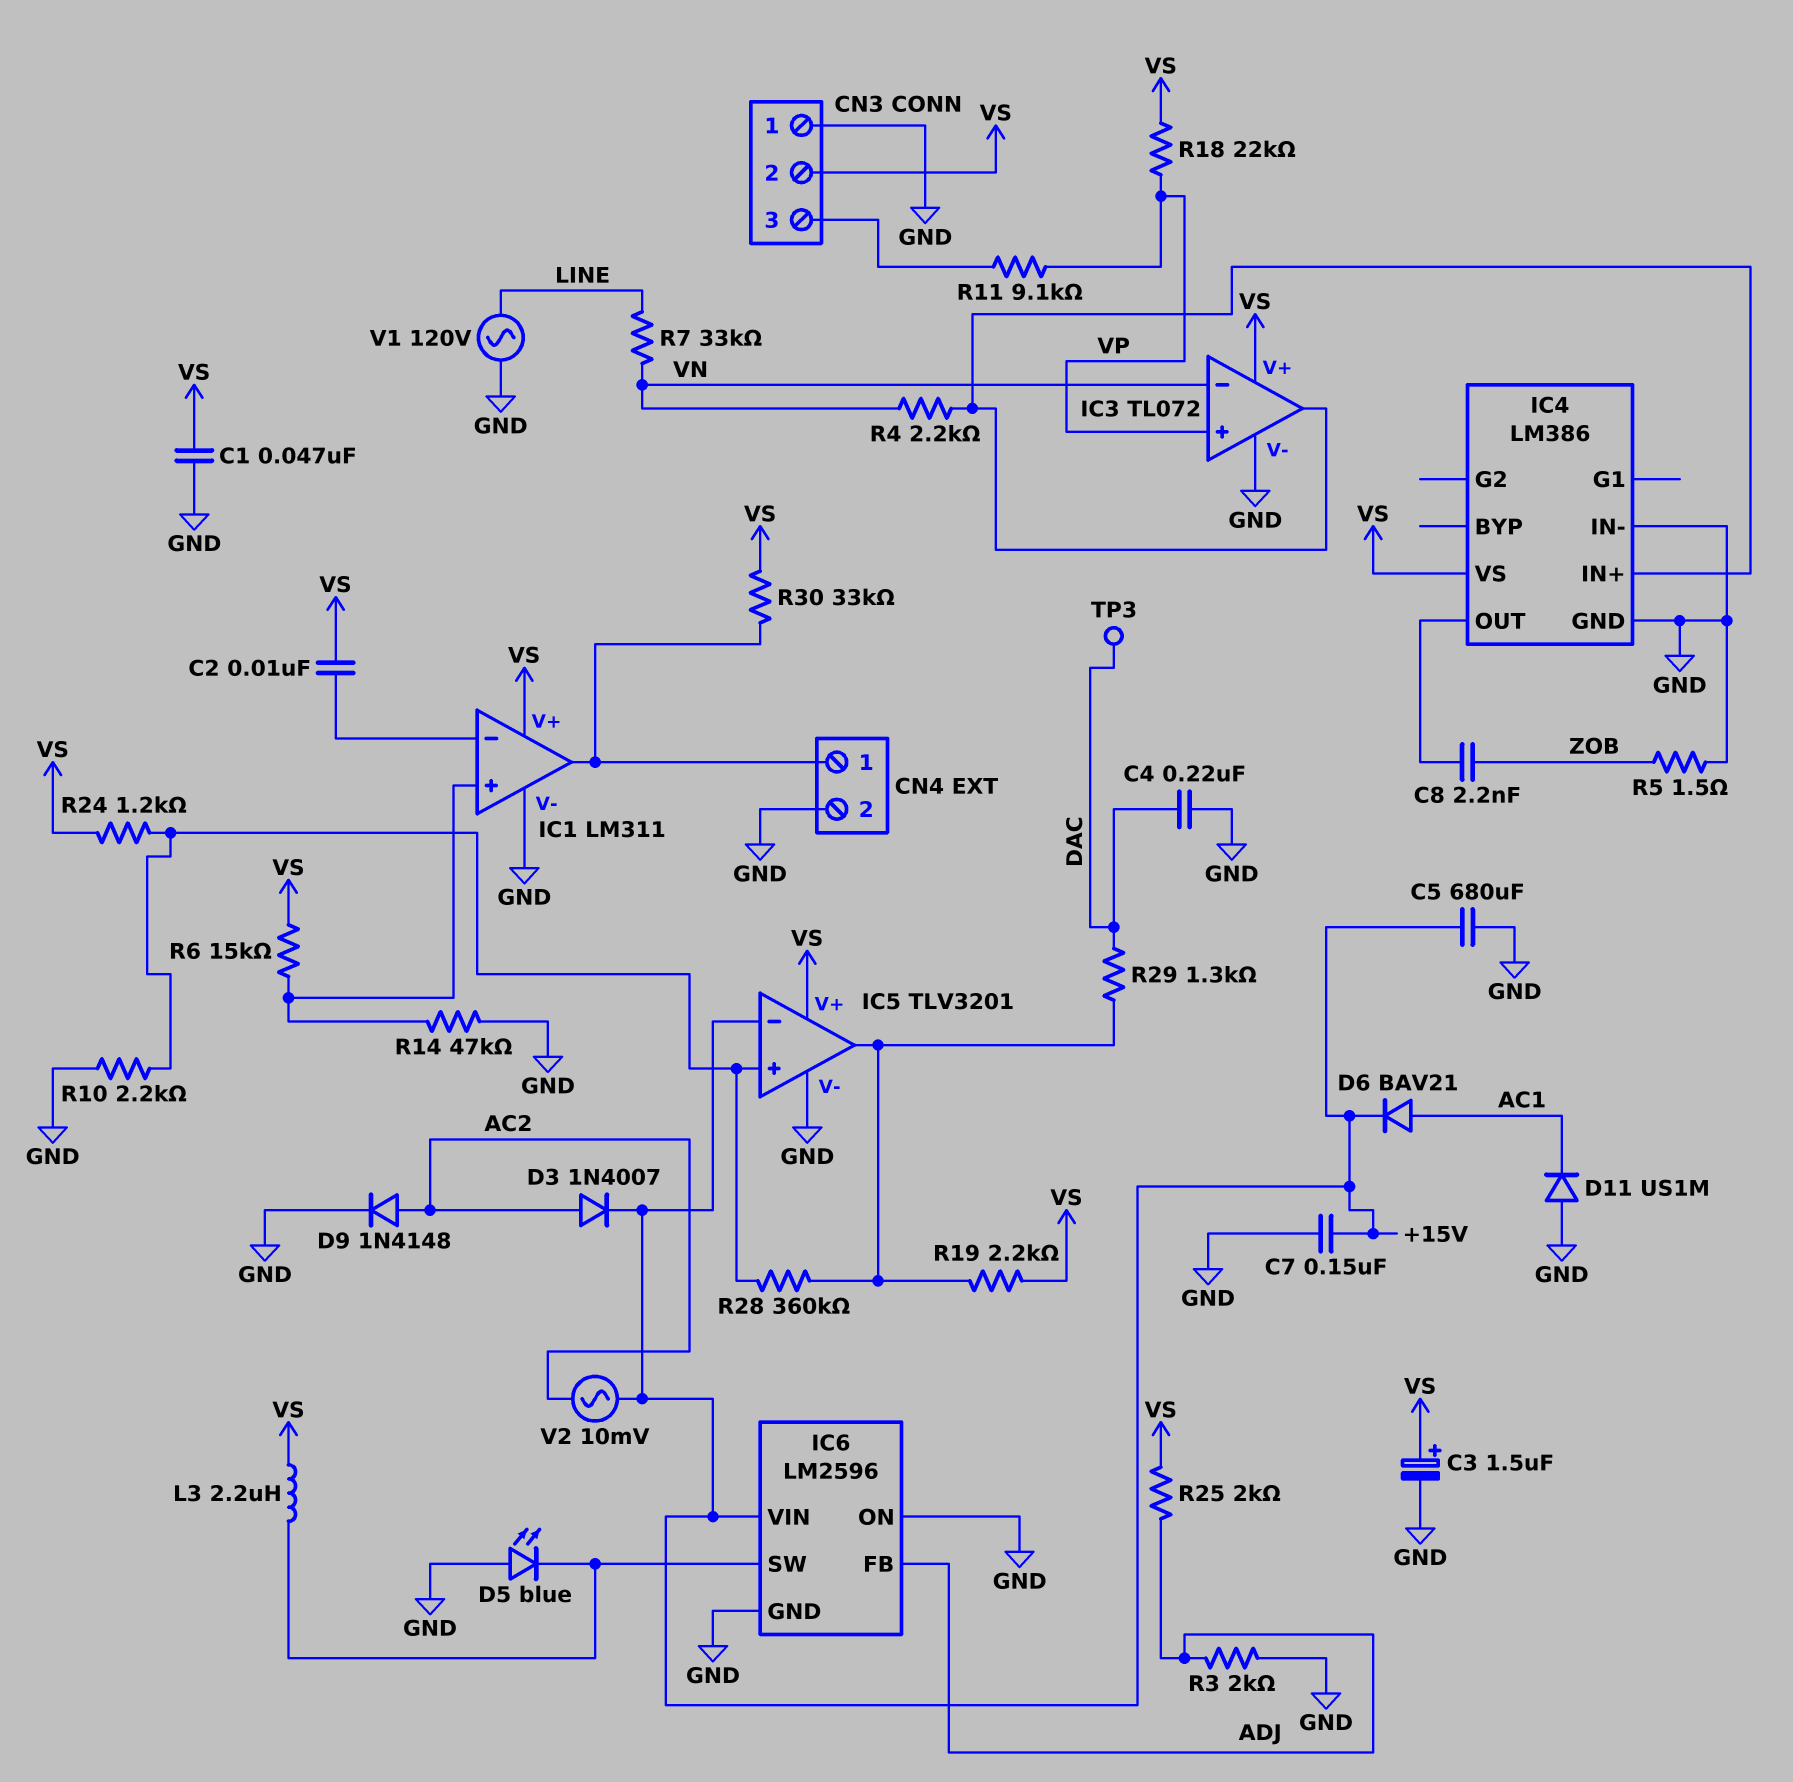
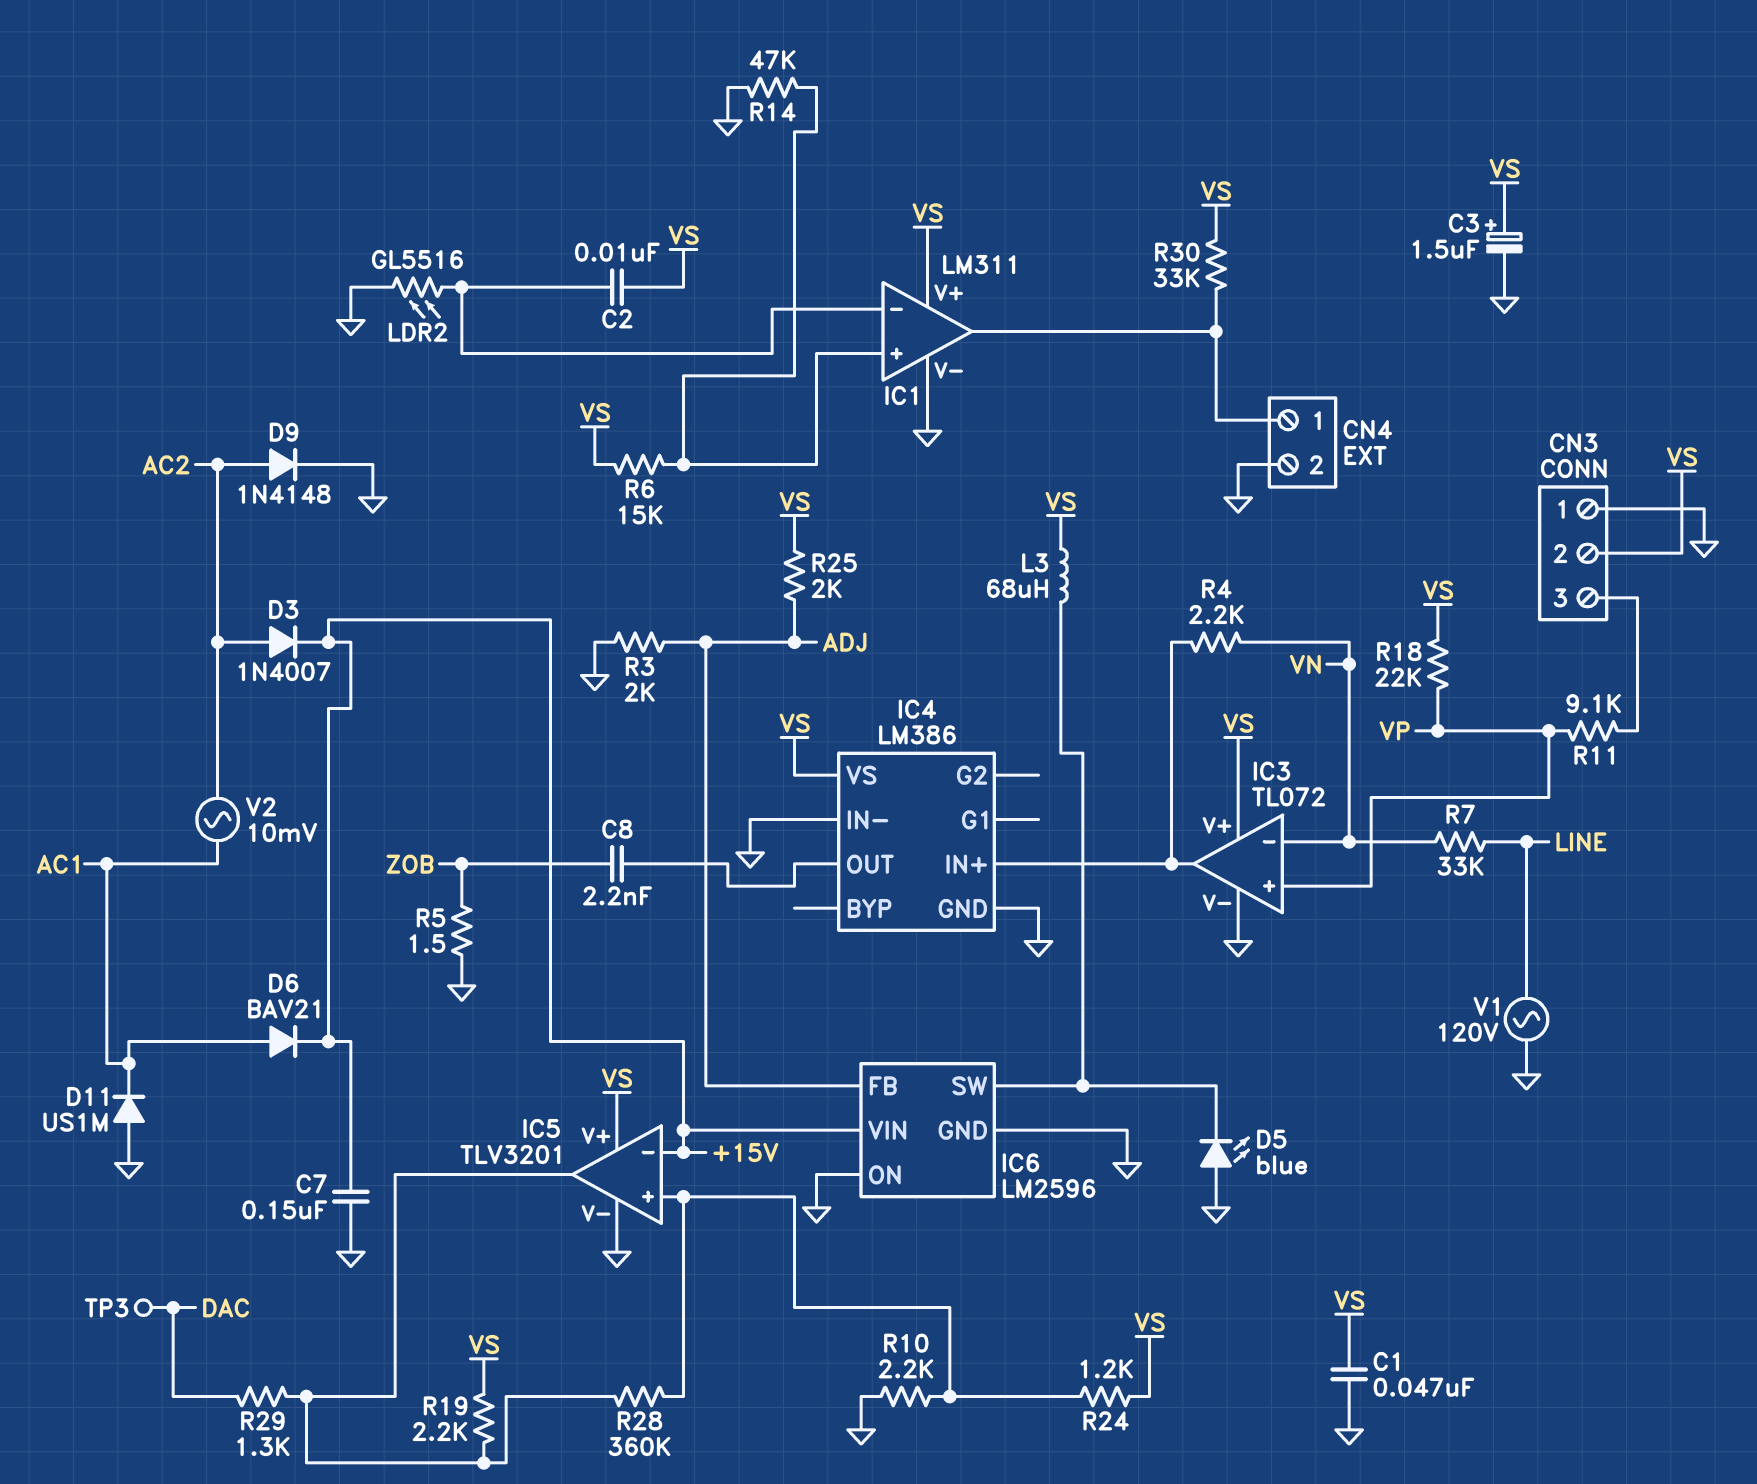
C4: 220nF (DAC, GND) -> none
C5: 680uF (+15V, GND) -> none
L3: 2.2uH (IC6/SW, VS) -> 68uH (IC6/SW, VS)
LDR2: none -> GL5516 (GND, IC1/in-)
V2: AC 10mV (+15V, AC2) -> AC 10mV (AC1, AC2)

